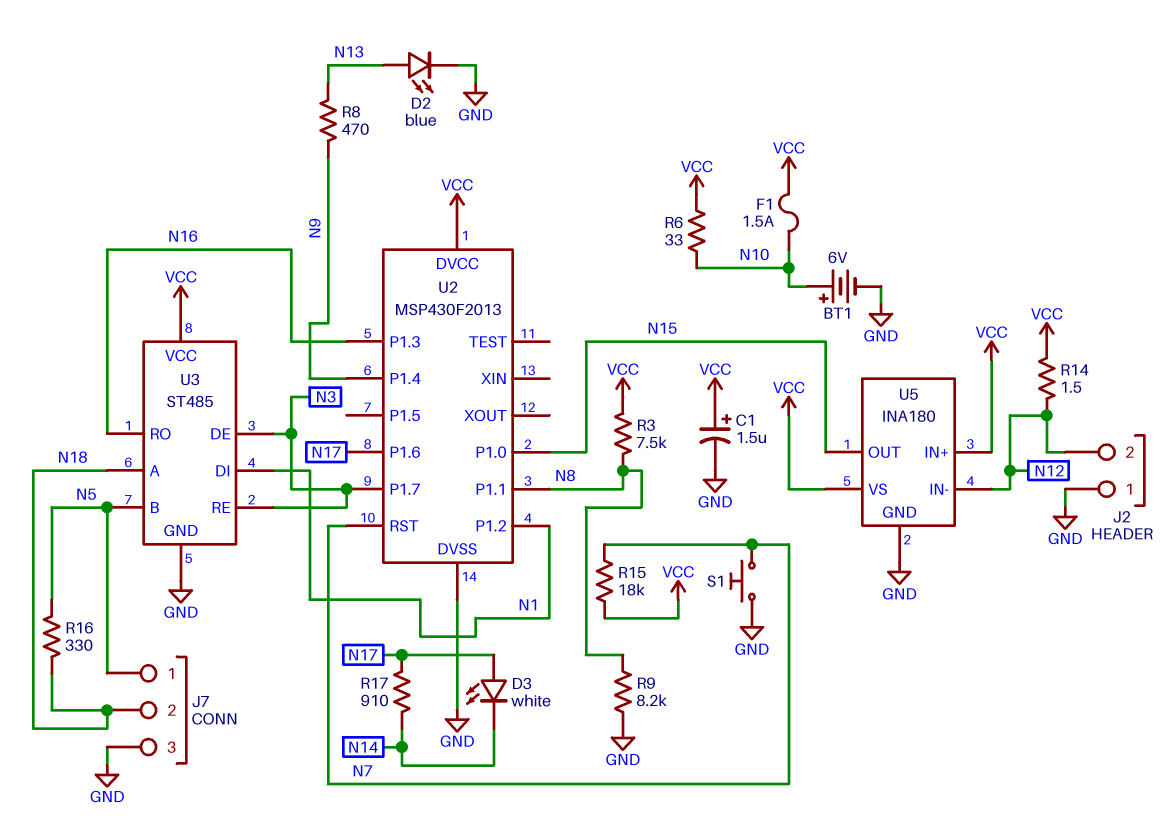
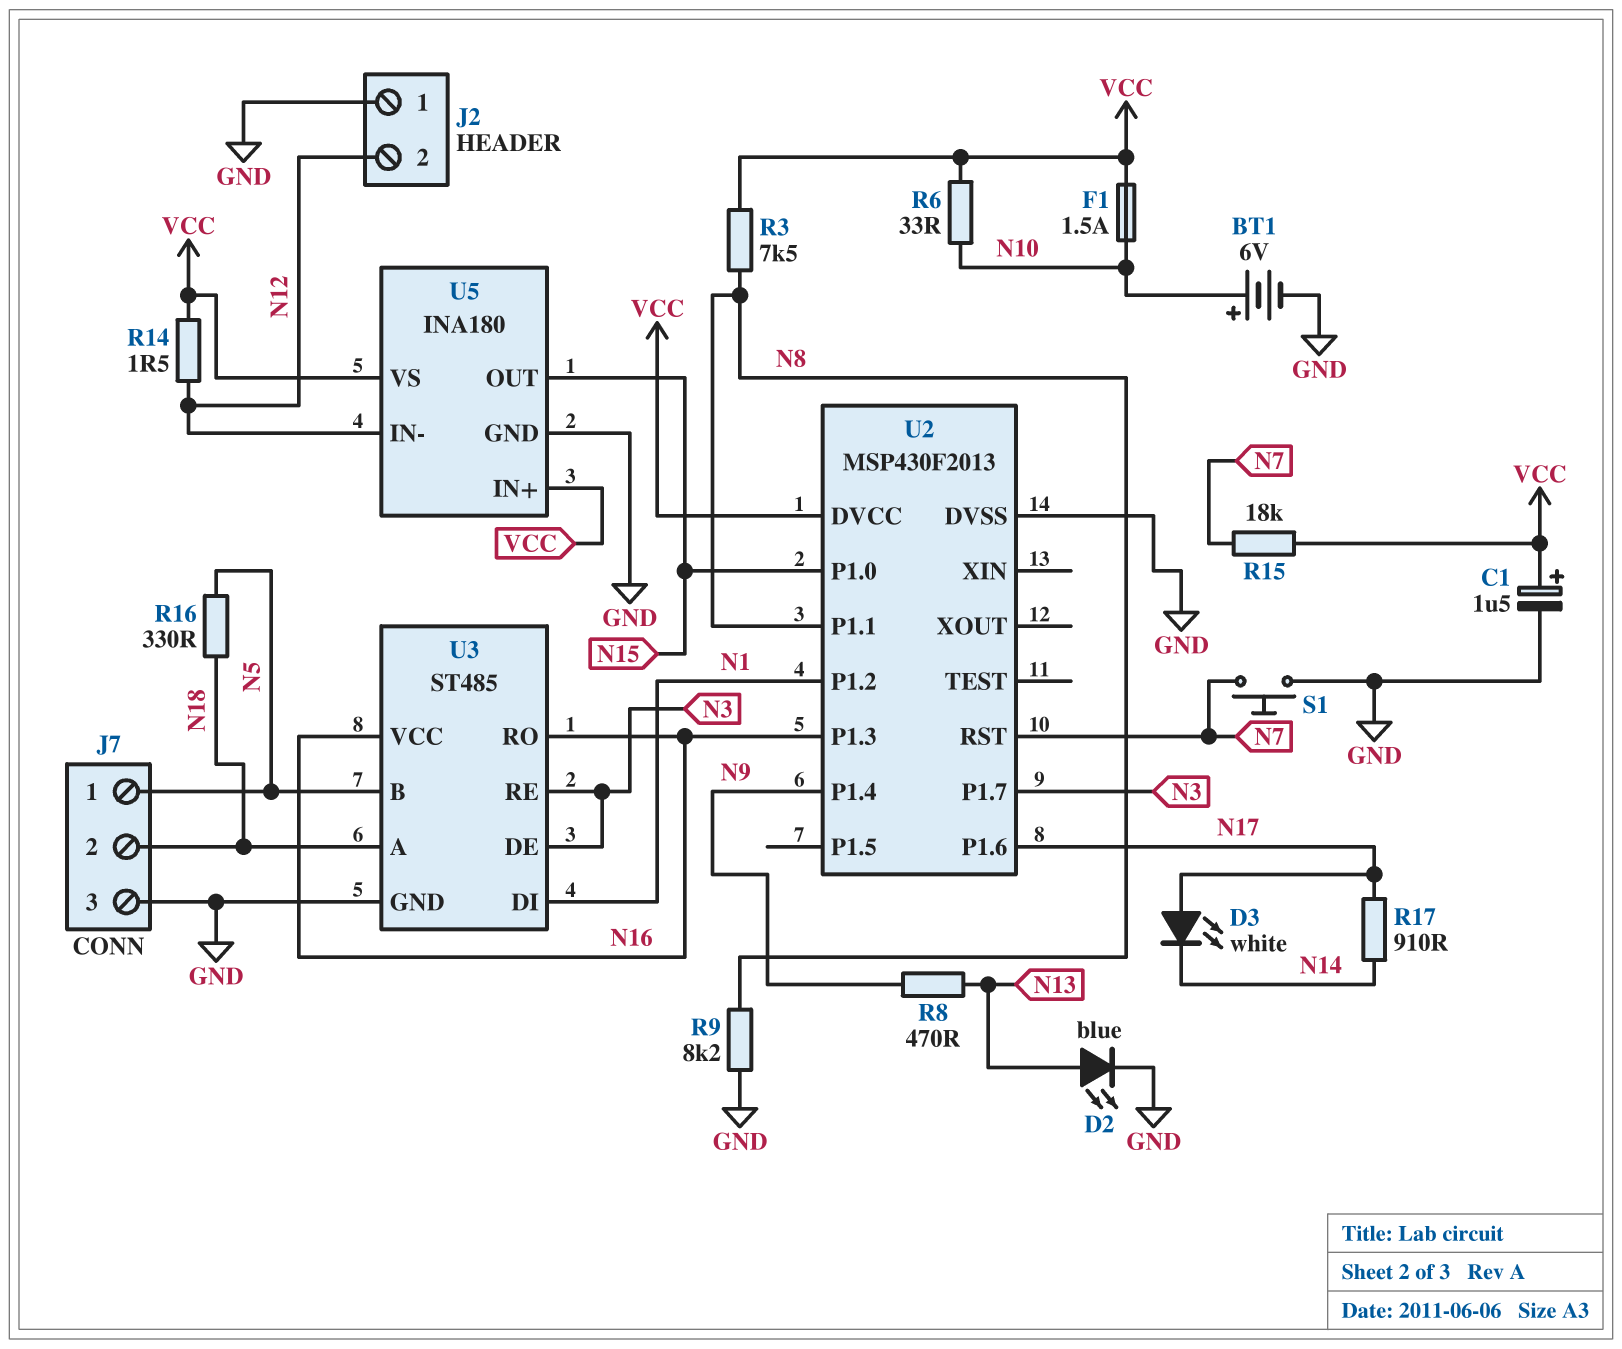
U3 pin VCC: VCC -> N16

